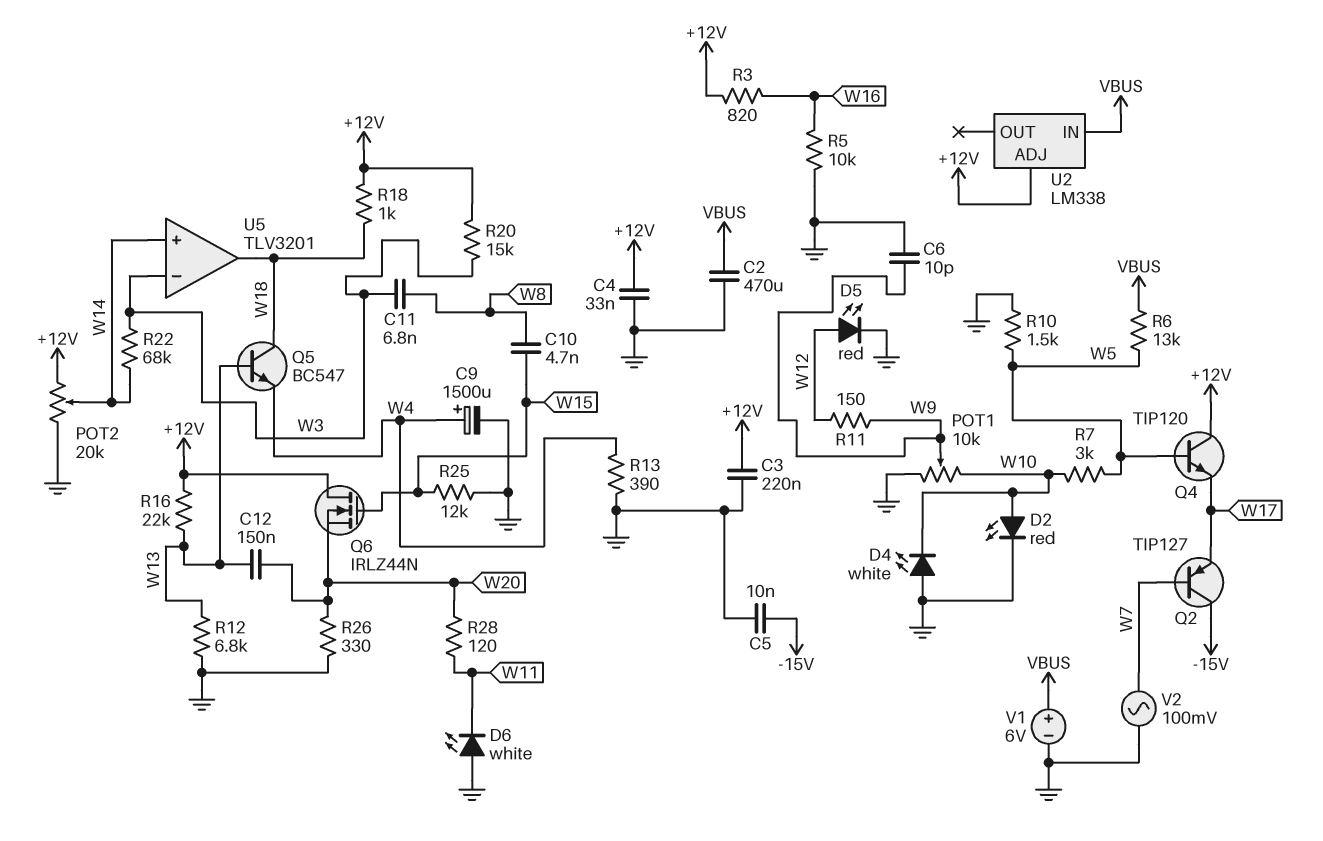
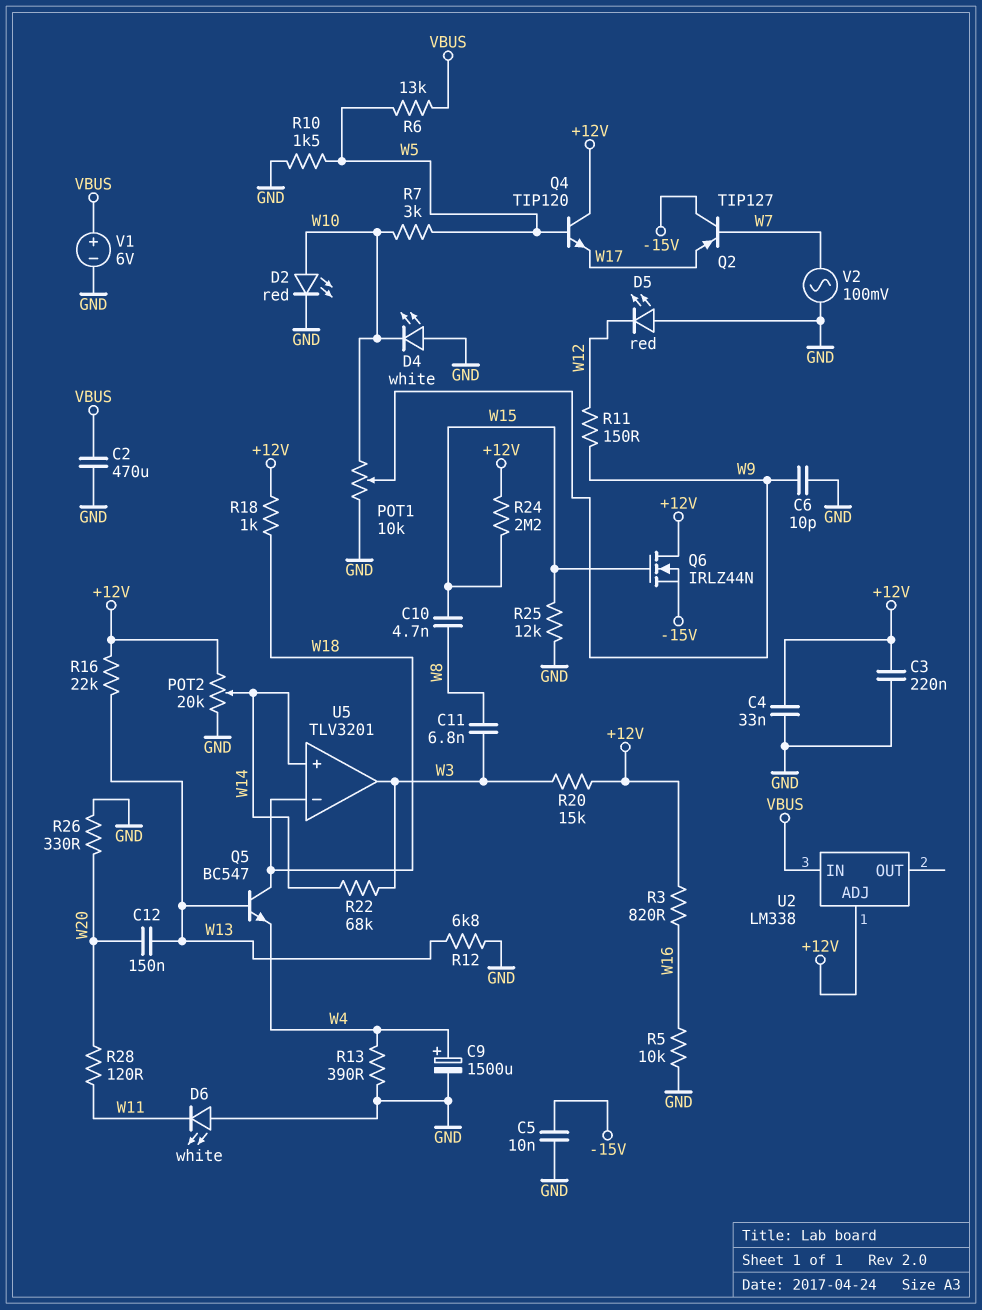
D5: LED red (A W12, K GND) -> LED red (A GND, K W12)
Q6: NMOS IRLZ44N (G W15, D +12V, S W20) -> NMOS IRLZ44N (G W15, D +12V, S -15V)
R24: none -> 2.2M (+12V, W15)
U5 pin in-: W3 -> W18
U5 pin out: W18 -> W3

